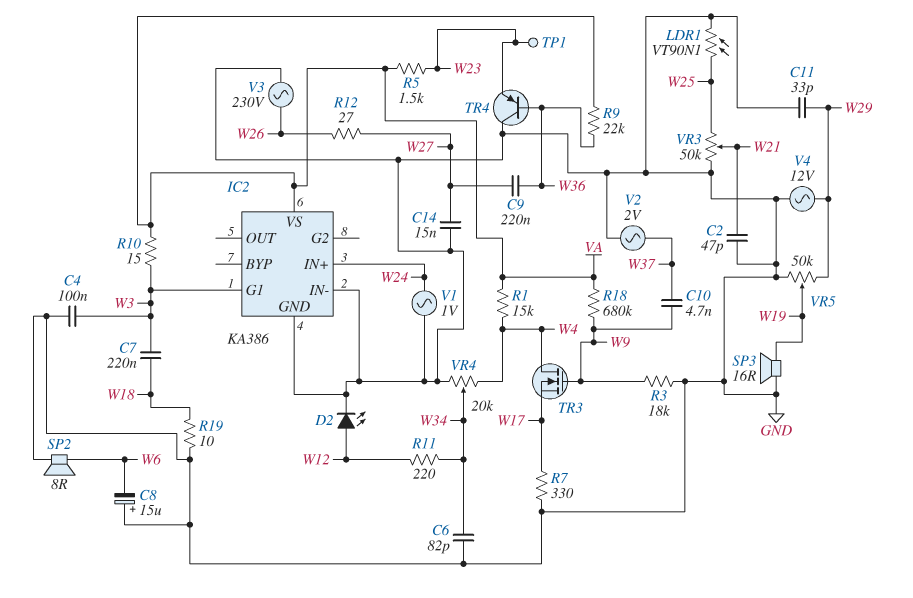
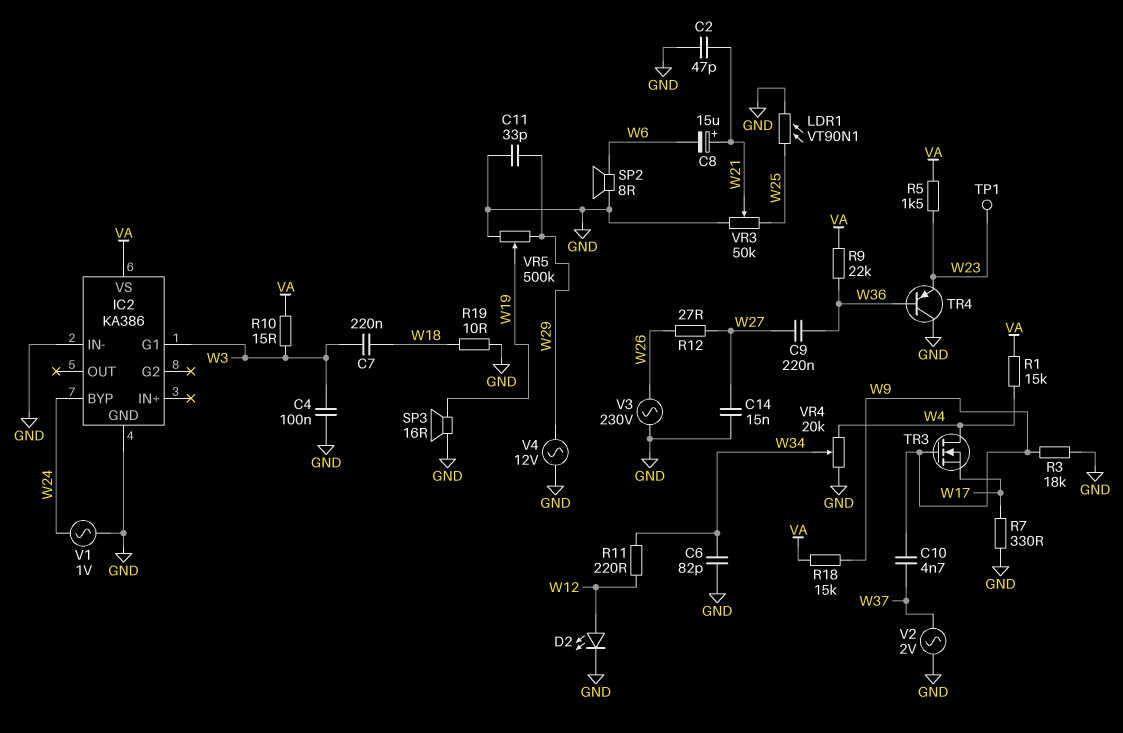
C8: 15uF (plus GND, minus W6) -> 15uF (plus W21, minus W6)
IC2 pin BYP: none -> W24
IC2 pin IN+: W24 -> none
R18: 680k (VA, W9) -> 15k (VA, W9)
VR5: 50k (GND, W29, wiper W19) -> 500k (GND, W29, wiper W19)

